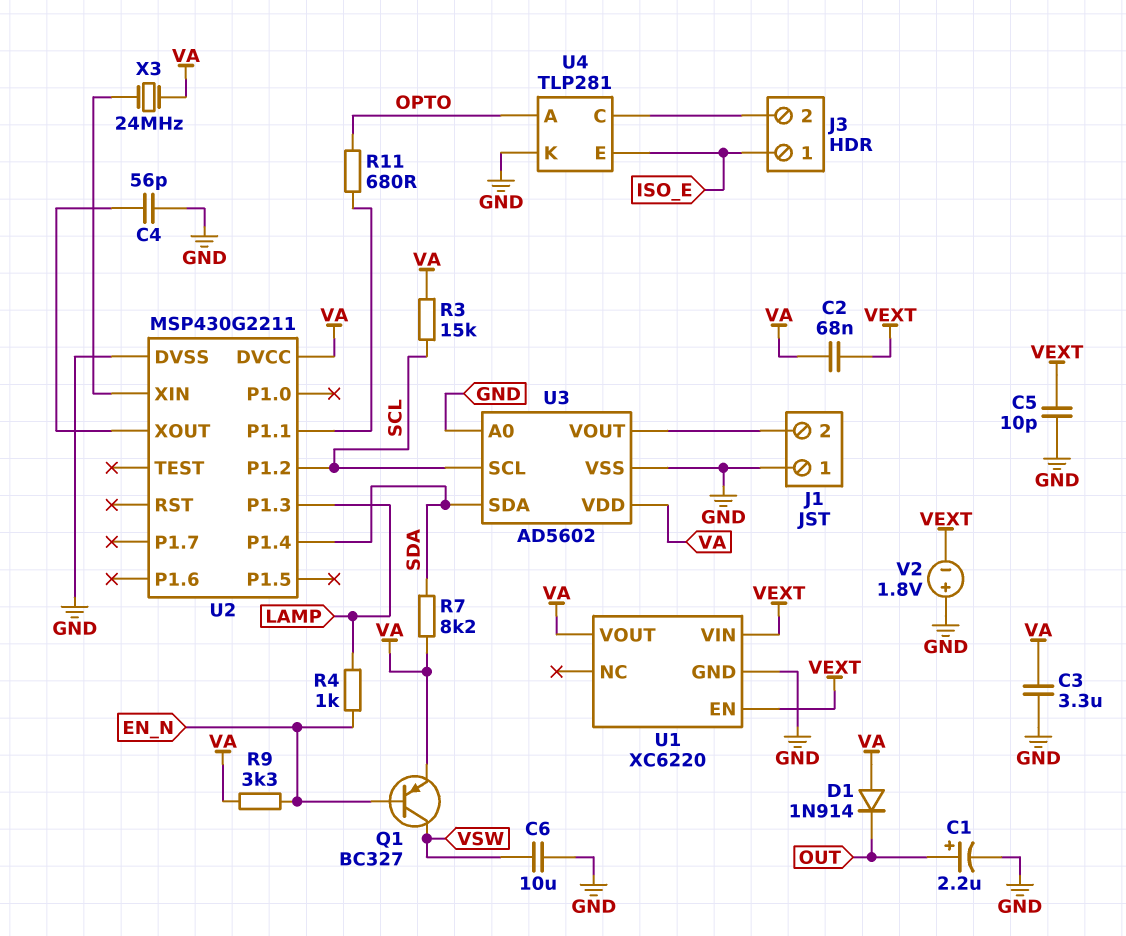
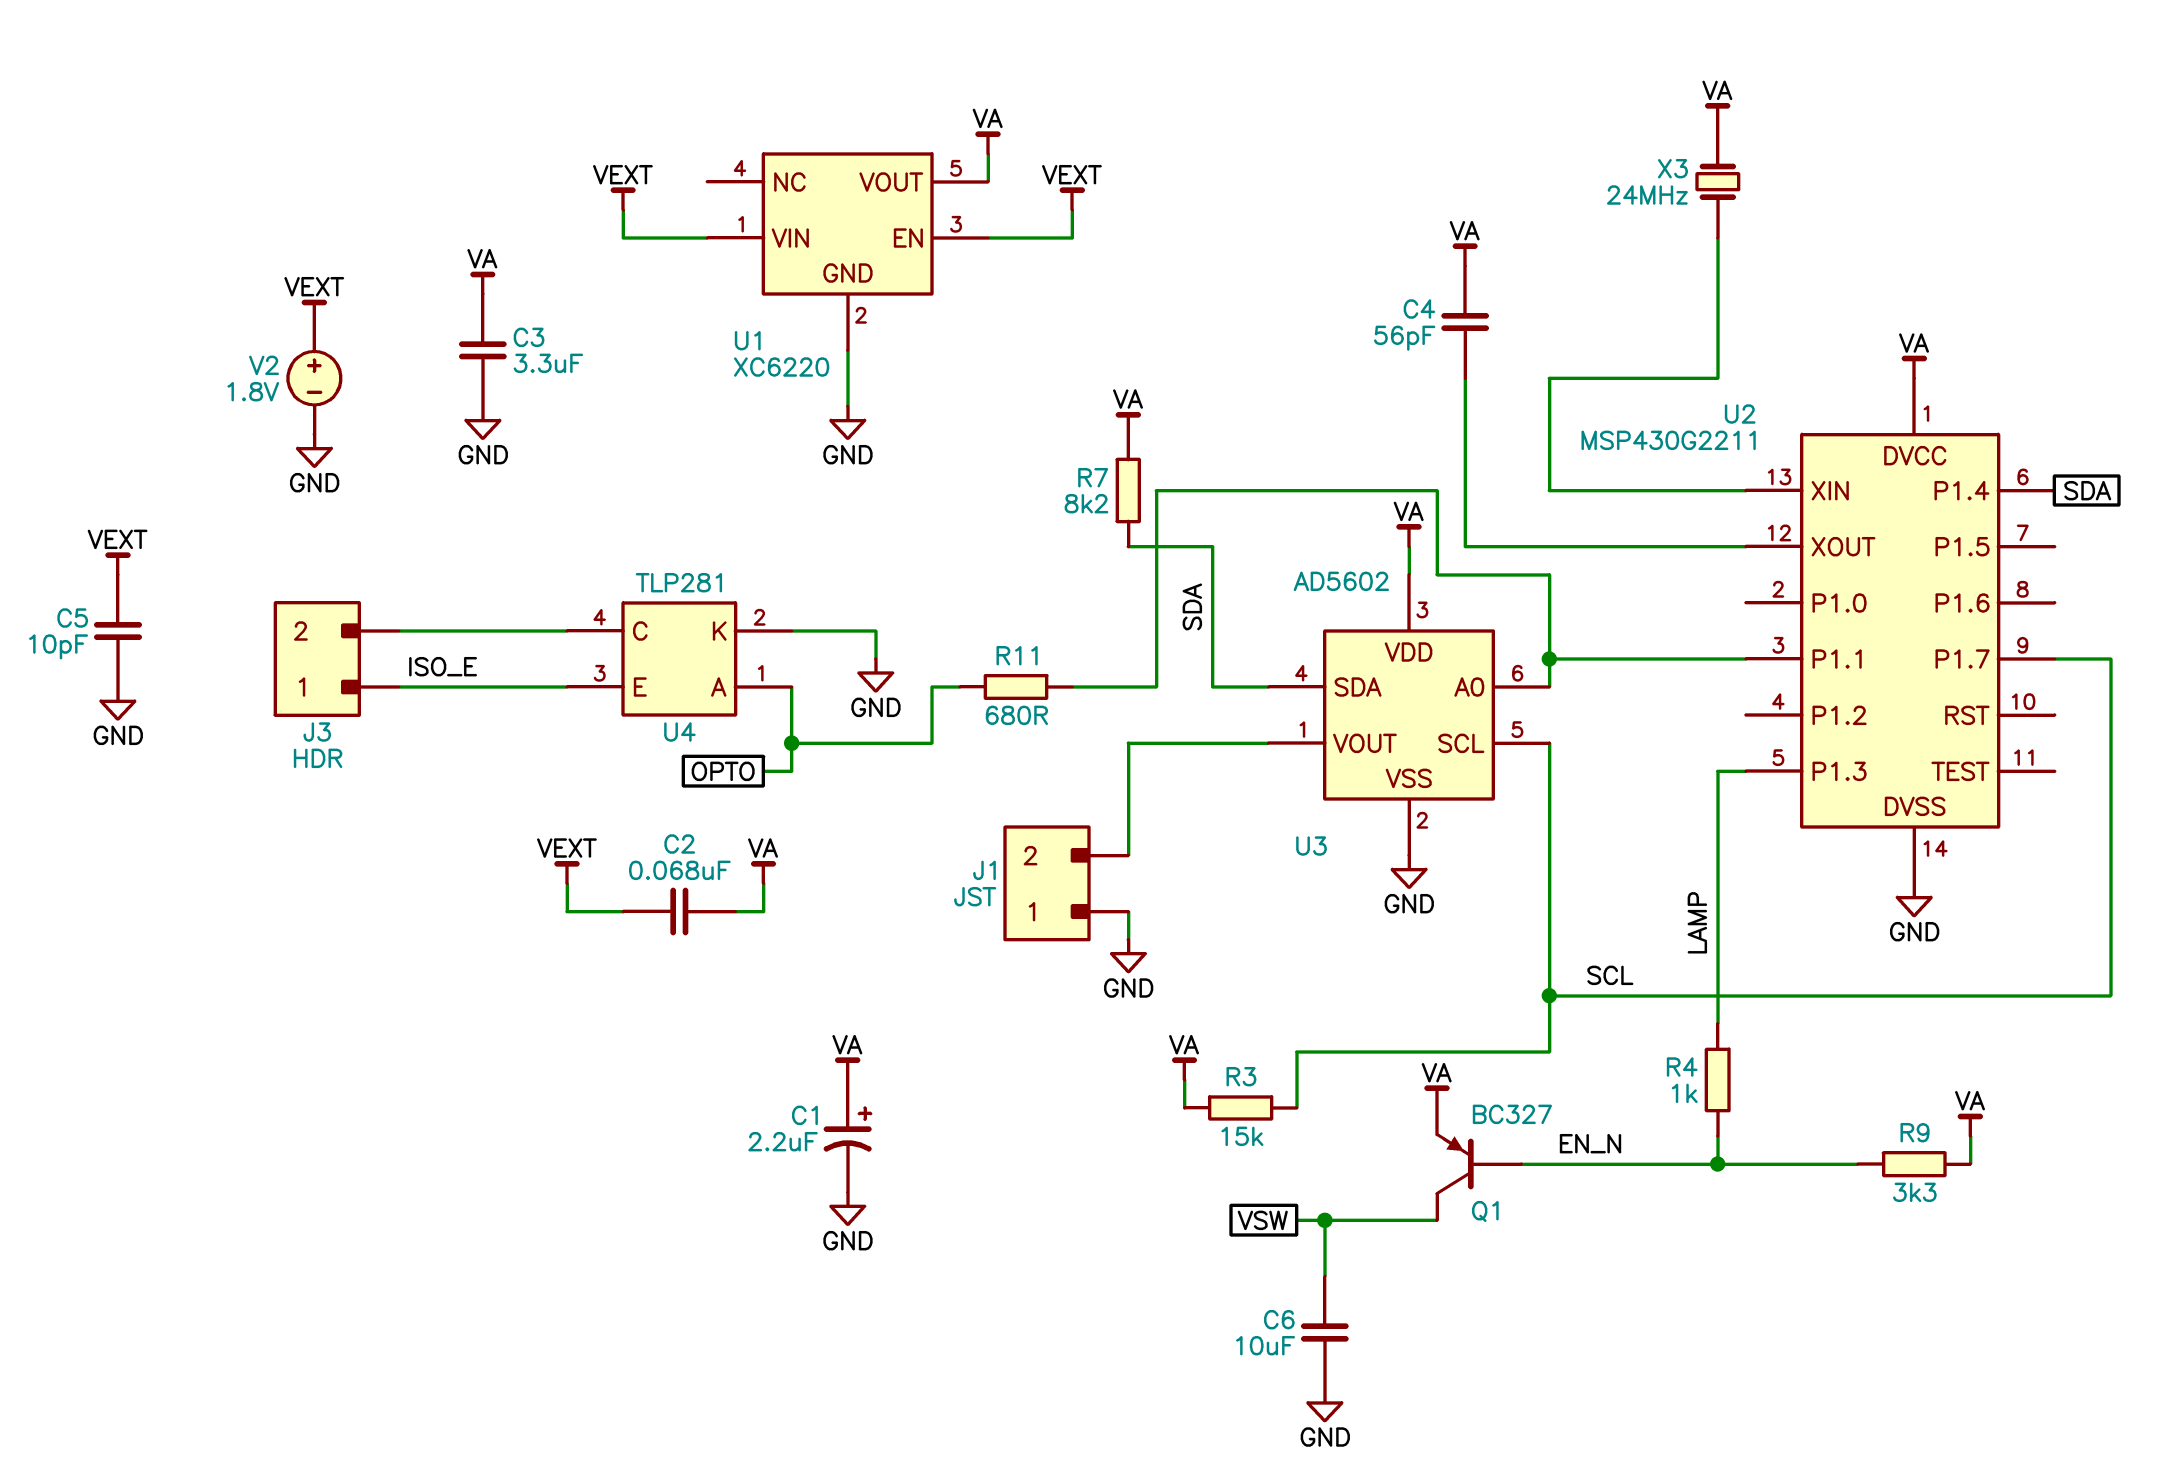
C1: 2.2uF (plus OUT, minus GND) -> 2.2uF (plus VA, minus GND)
C4: 56pF (GND, U2/XOUT) -> 56pF (U2/XOUT, VA)
D1: diode 1N914 (A VA, K OUT) -> none
U2 pin P1.2: SCL -> none
U2 pin P1.7: none -> SCL
U3 pin A0: GND -> U2/P1.1
V2: 1.8V (plus GND, minus VEXT) -> 1.8V (plus VEXT, minus GND)

